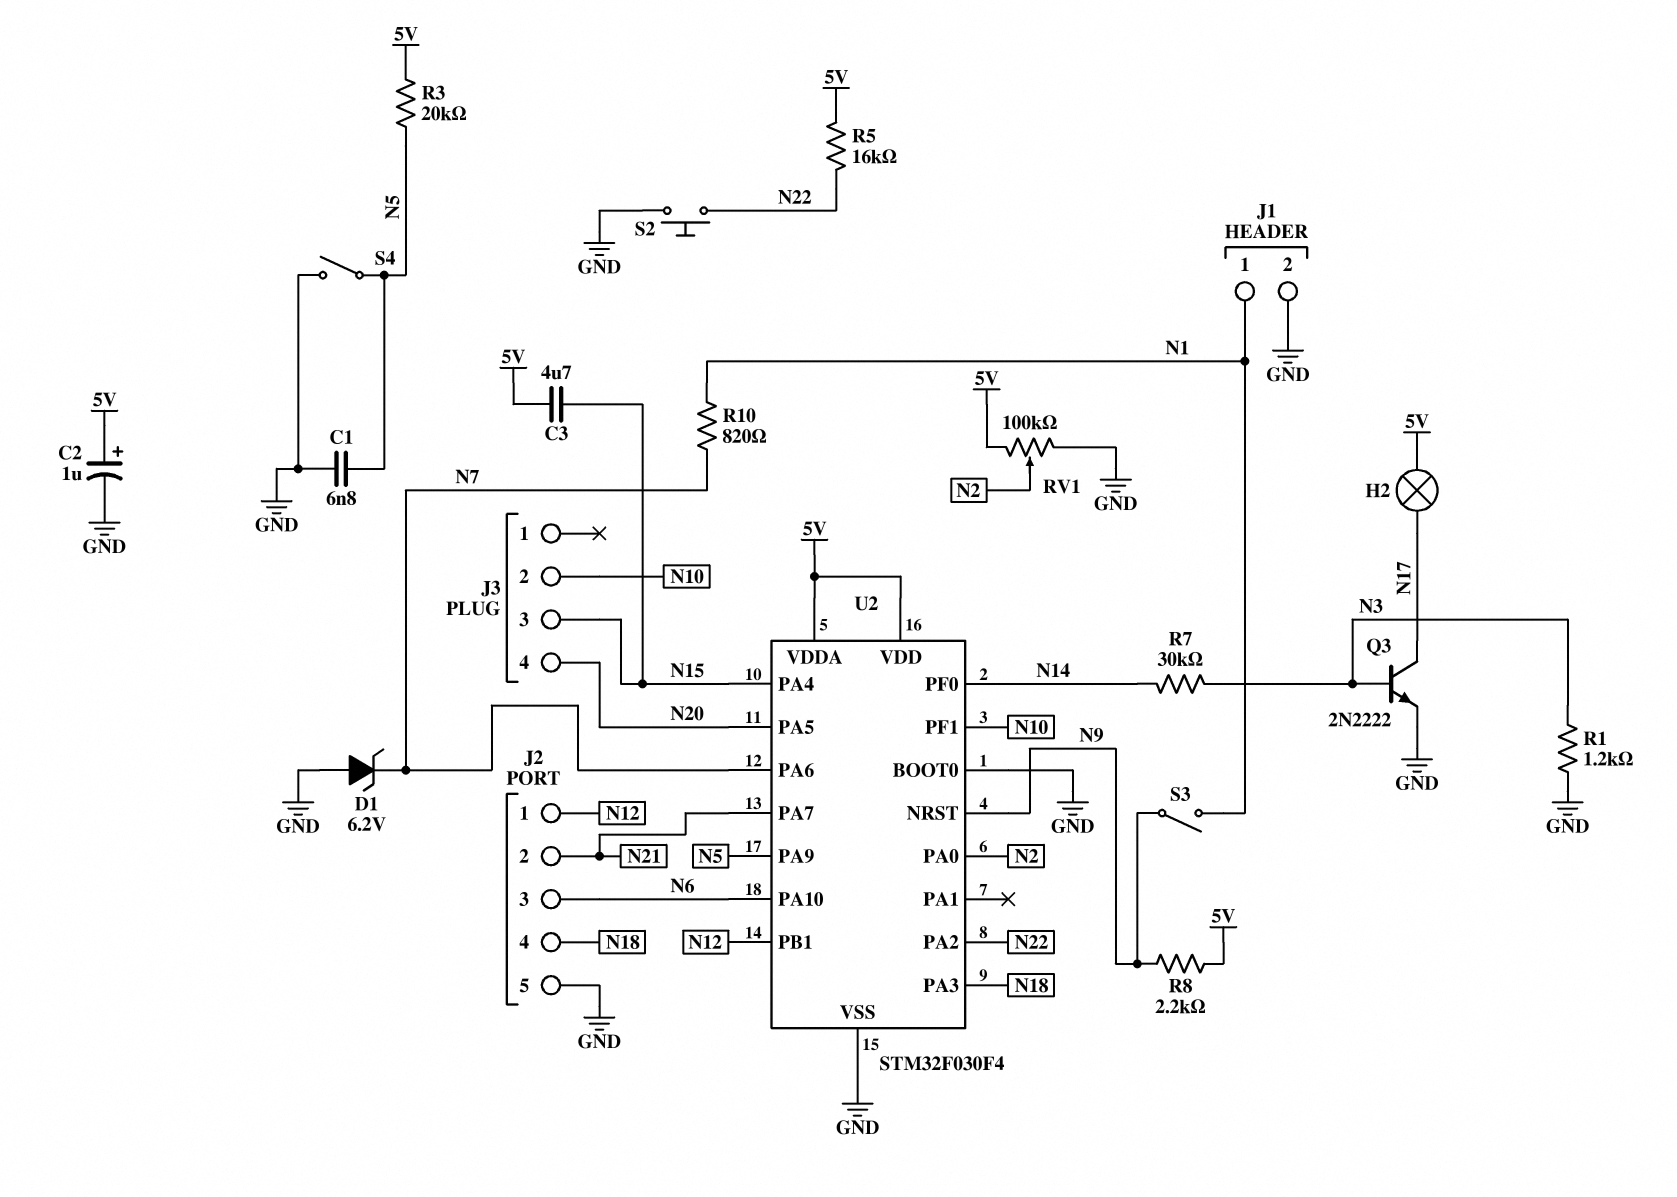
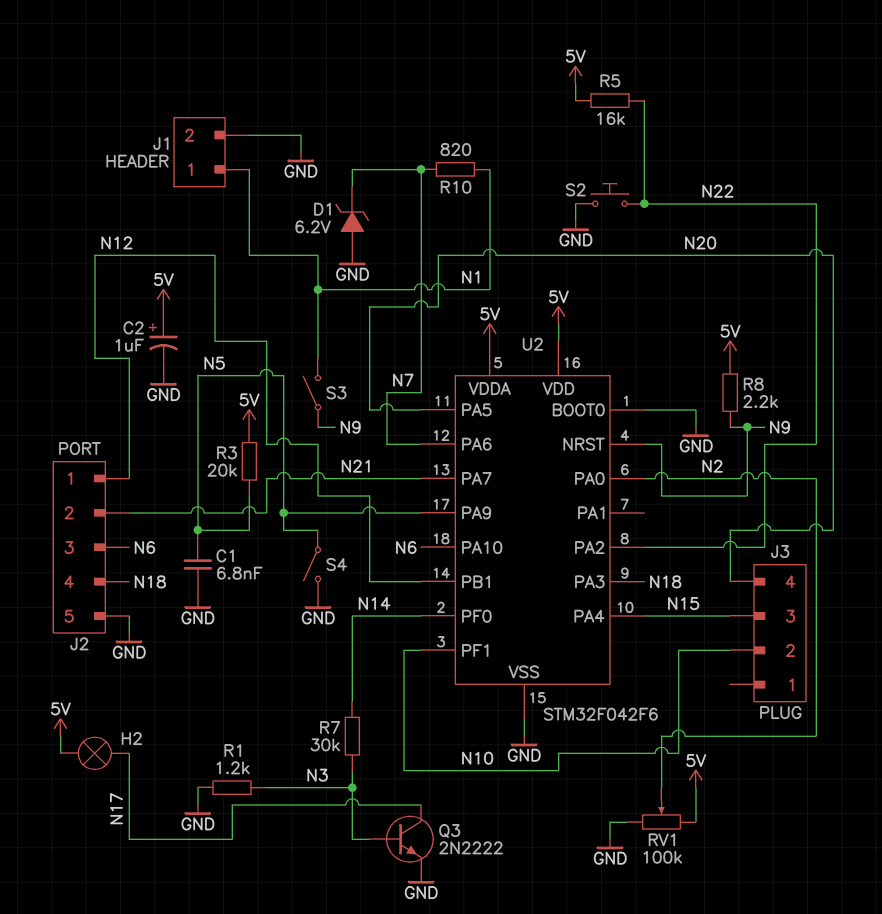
C3: 4.7uF (5V, N15) -> none
U2: STM32F030F4 -> STM32F042F6

